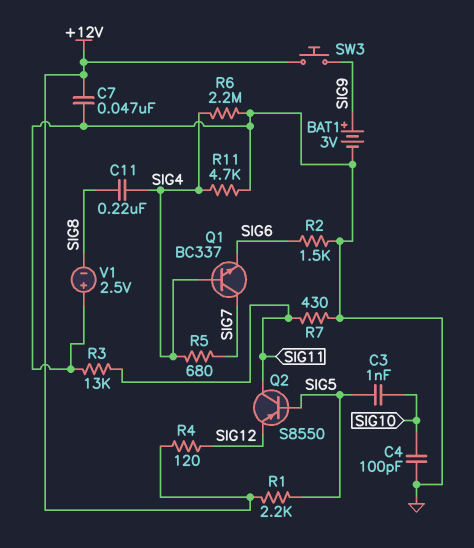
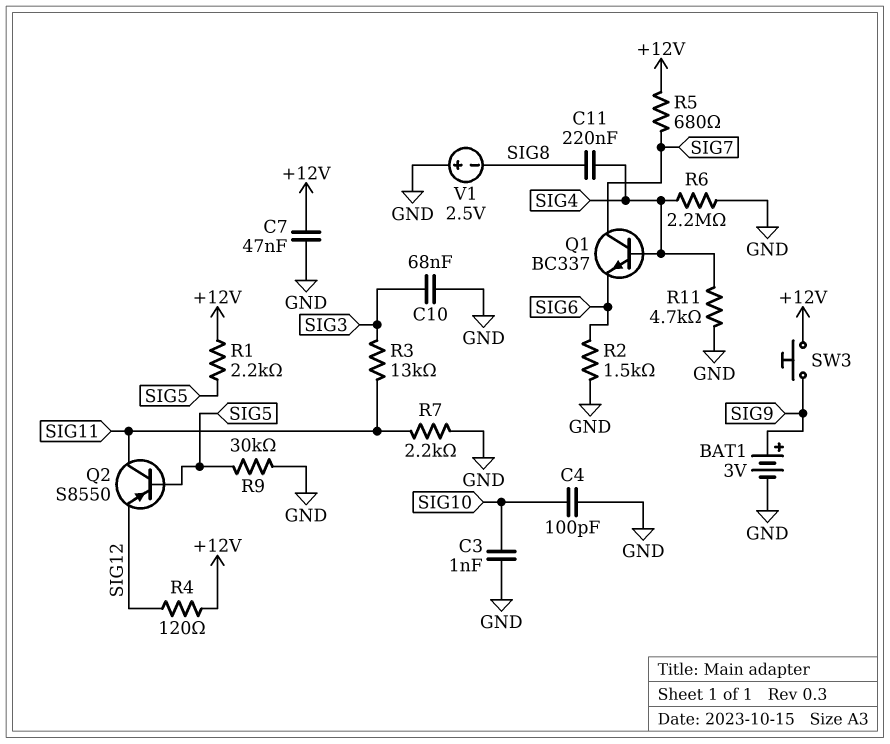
C3: 1nF (SIG5, SIG10) -> 1nF (GND, SIG10)
C10: none -> 68nF (GND, SIG3)
R3: 13k (GND, SIG11) -> 13k (SIG3, SIG11)
R5: 680 (SIG4, SIG7) -> 680 (+12V, SIG7)
R7: 430 (GND, SIG11) -> 2.2k (GND, SIG11)
R9: none -> 30k (GND, SIG5)

